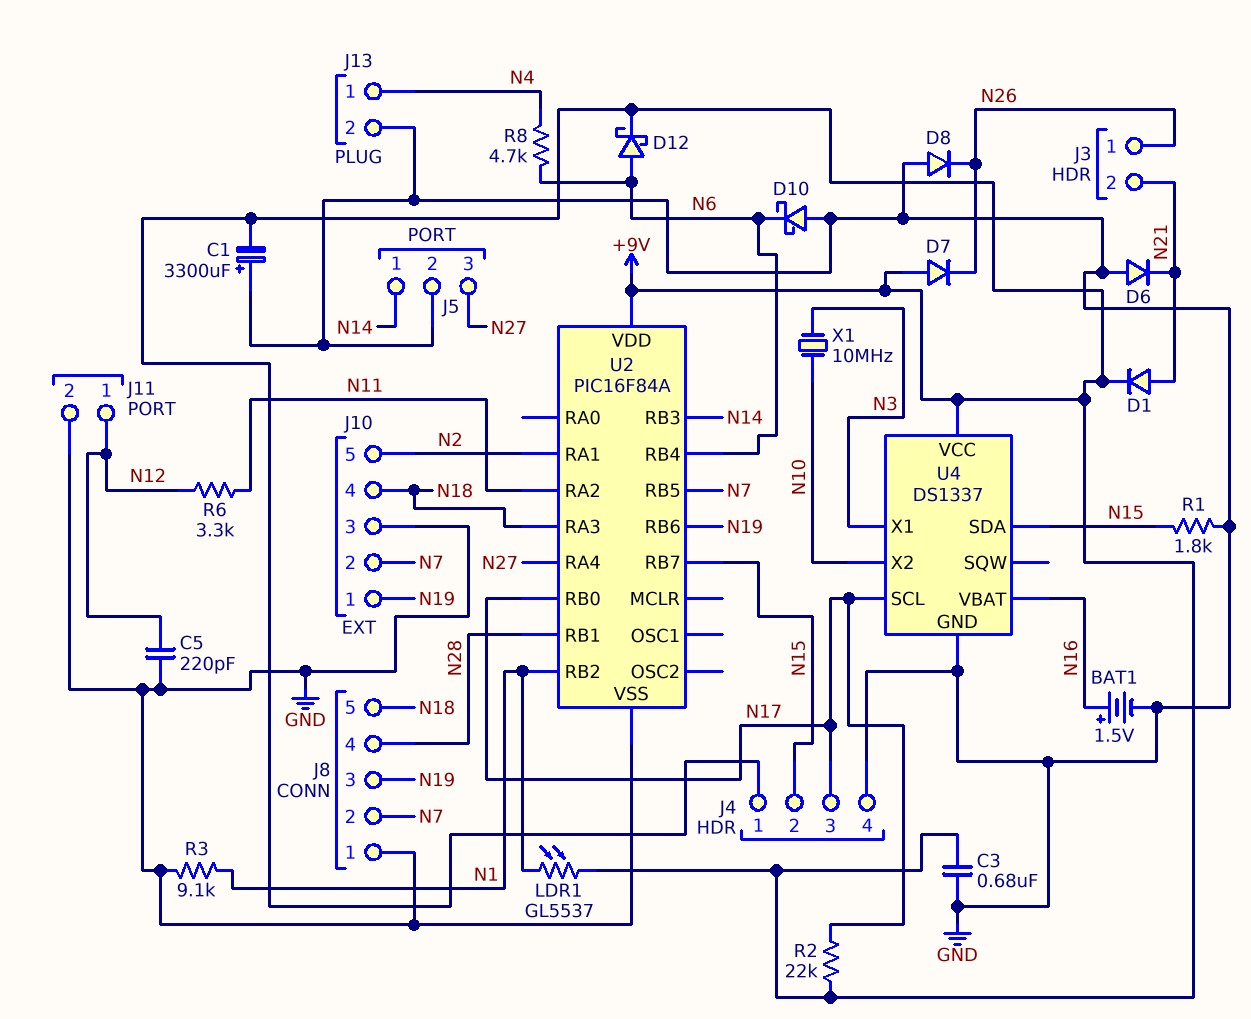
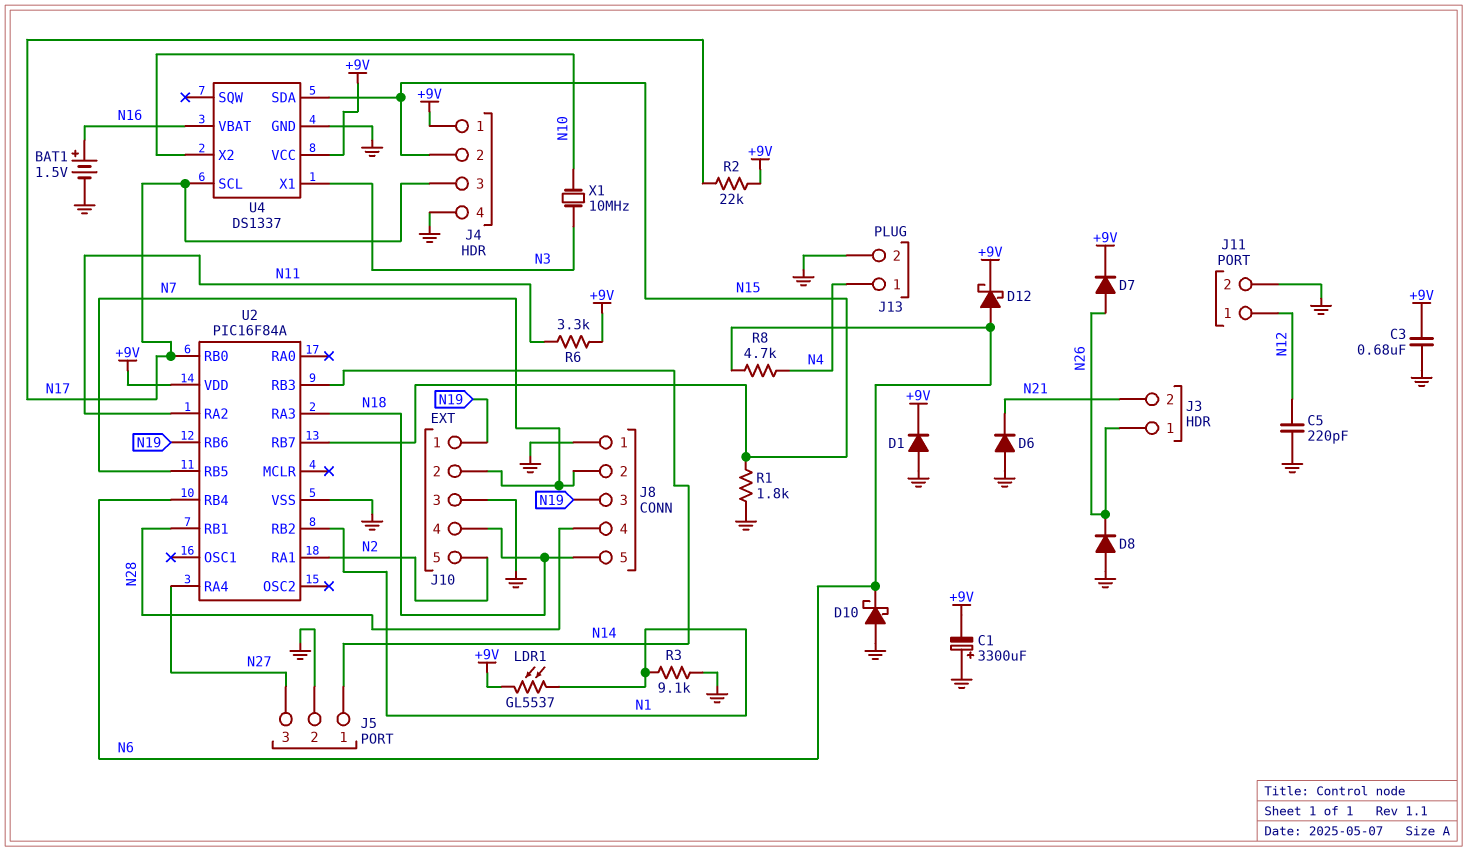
D1: diode (A N21, K +9V) -> diode (A GND, K +9V)
D7: diode (A +9V, K N26) -> diode (A N26, K +9V)
R6: 3.3k (N11, N12) -> 3.3k (+9V, N11)

